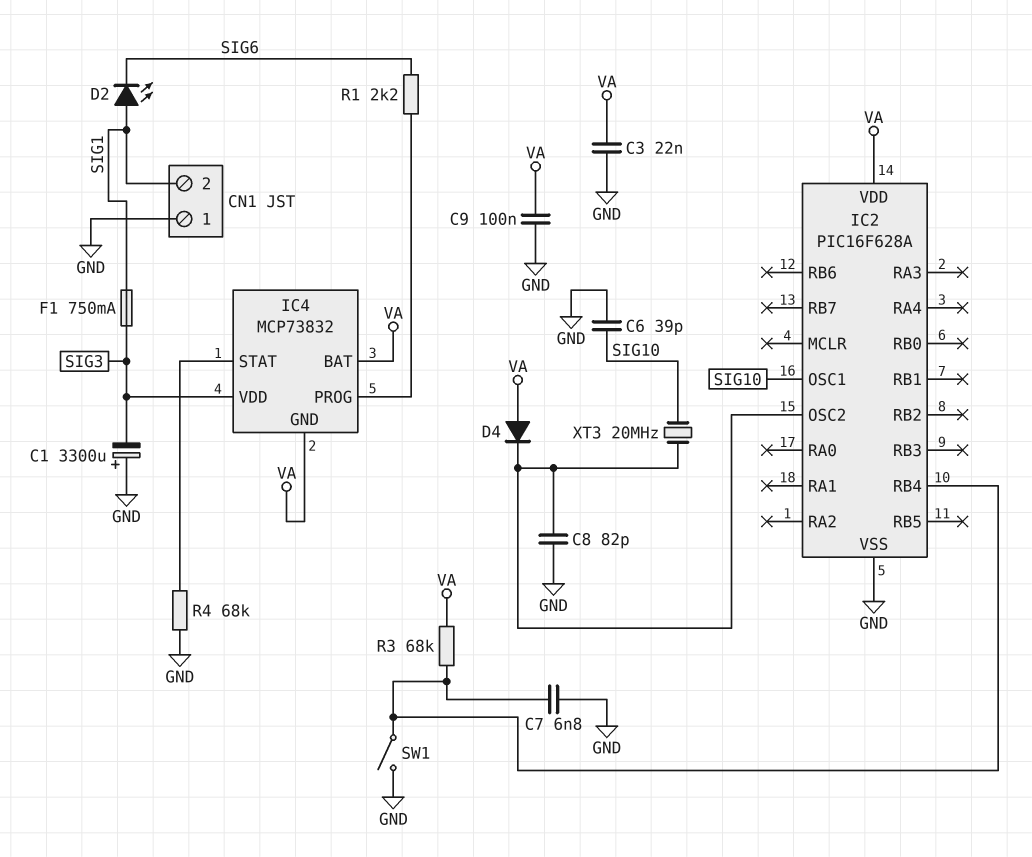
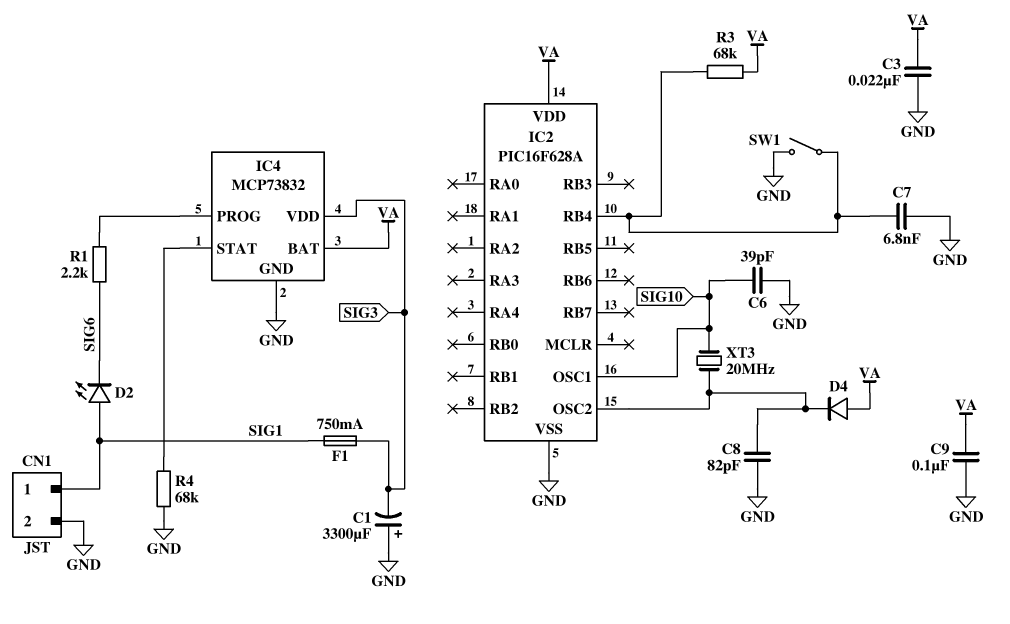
CN1 pin 1: GND -> SIG1
CN1 pin 2: SIG1 -> GND
IC4 pin GND: VA -> GND

